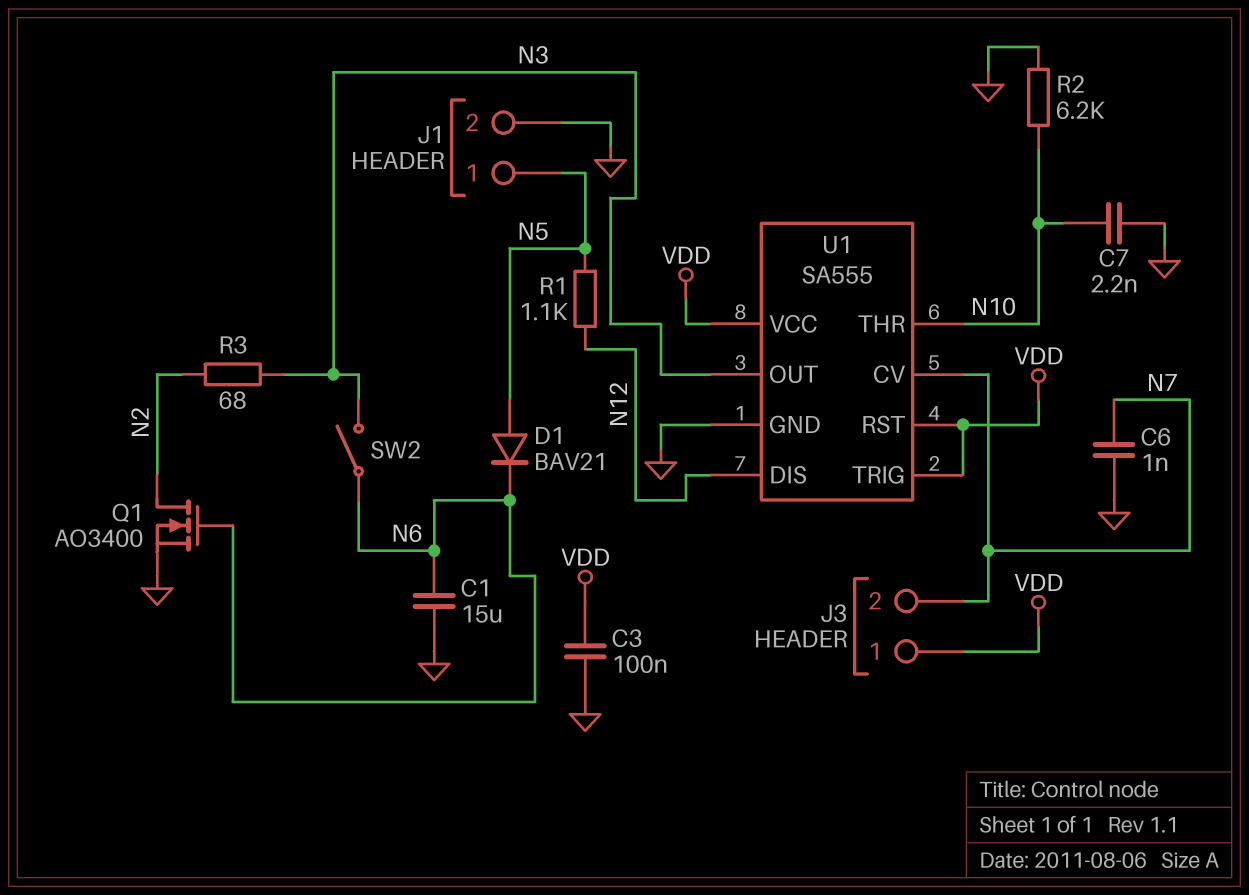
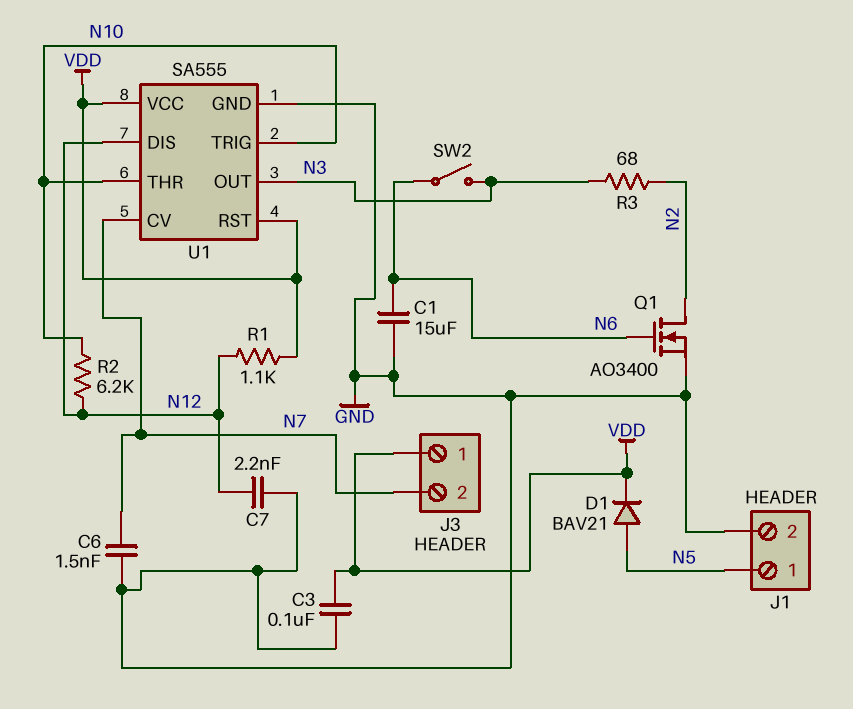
C6: 1nF (GND, N7) -> 1.5nF (GND, N7)
C7: 2.2nF (GND, N10) -> 2.2nF (GND, N12)
D1: diode BAV21 (A N5, K N6) -> diode BAV21 (A N5, K VDD)
R1: 1.1k (N5, N12) -> 1.1k (N12, VDD)
R2: 6.2k (GND, N10) -> 6.2k (N10, N12)
U1 pin TRIG: VDD -> N10

